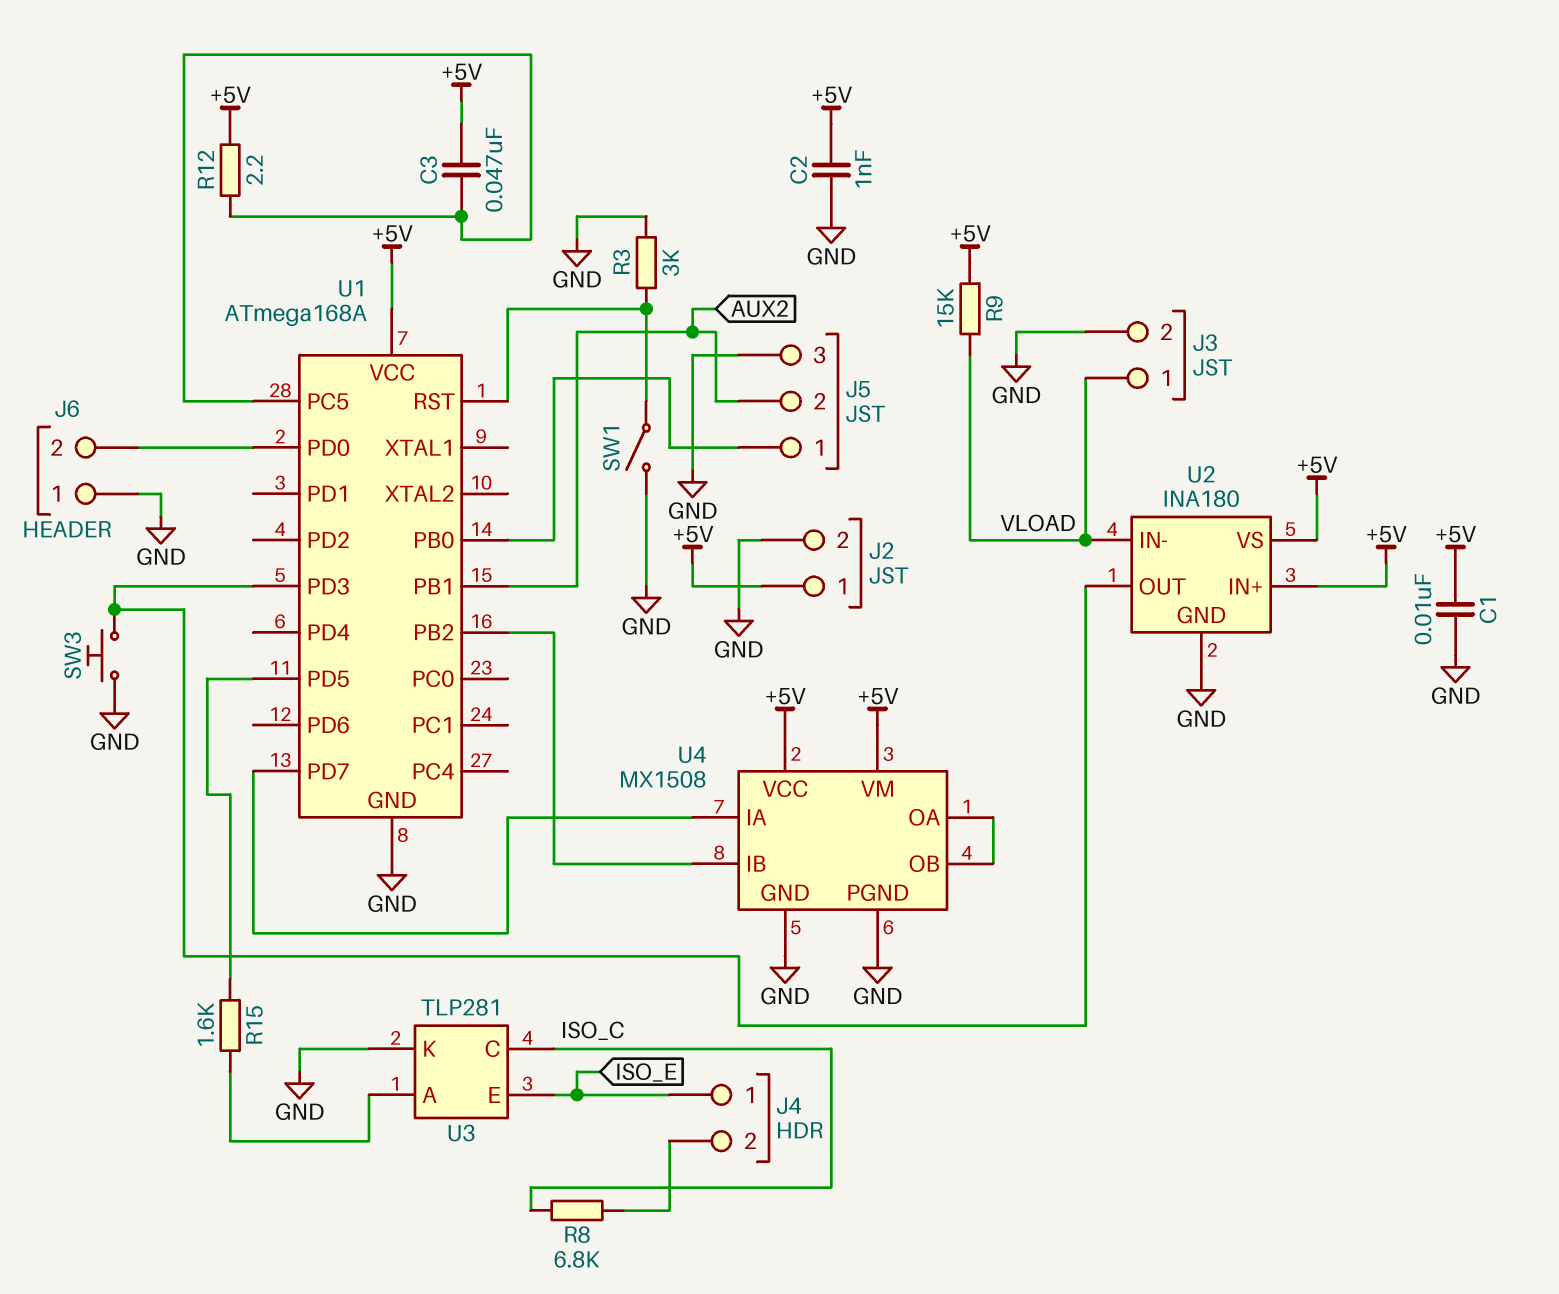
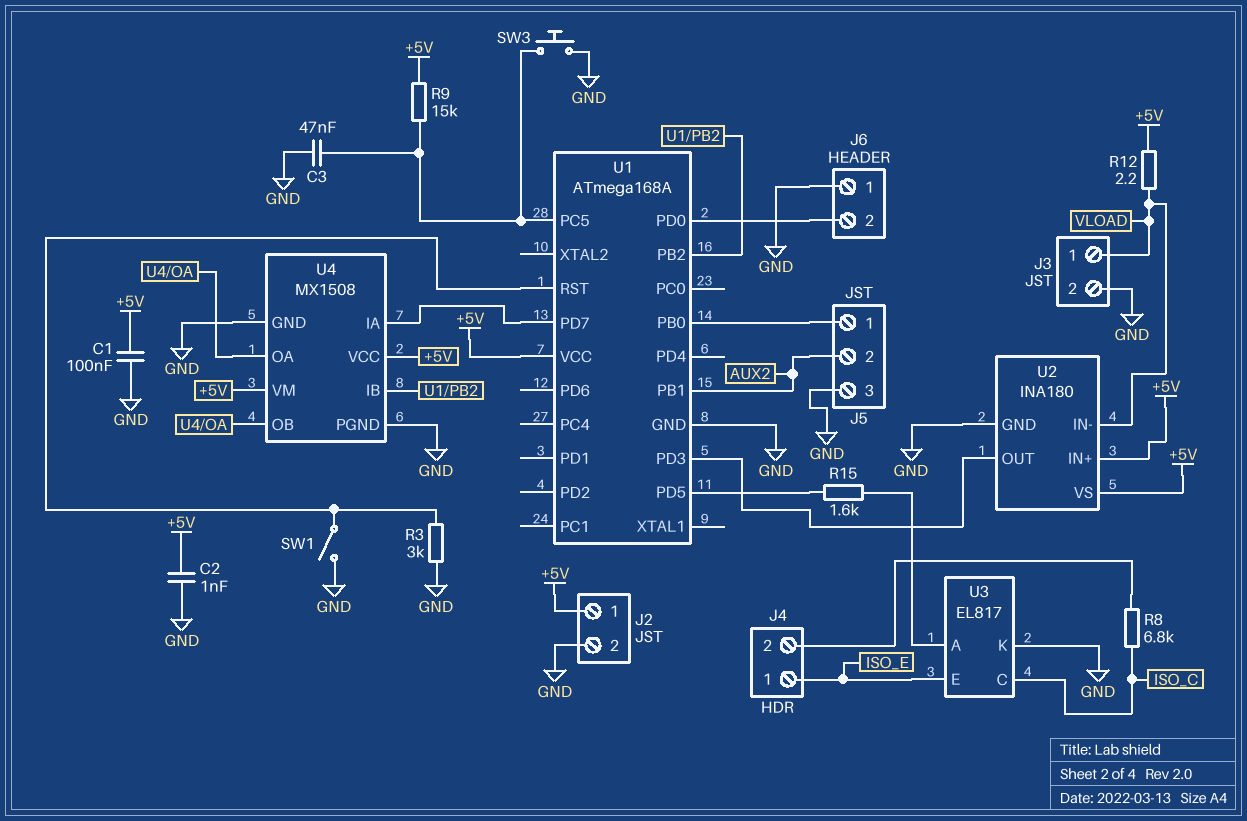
C1: 10nF (+5V, GND) -> 100nF (+5V, GND)
C3: 47nF (+5V, U1/PC5) -> 47nF (GND, U1/PC5)
R9: 15k (+5V, VLOAD) -> 15k (+5V, U1/PC5)
R12: 2.2 (+5V, U1/PC5) -> 2.2 (+5V, VLOAD)
SW3: button (GND, U1/PD3) -> button (GND, U1/PC5)
U3: TLP281 -> EL817

